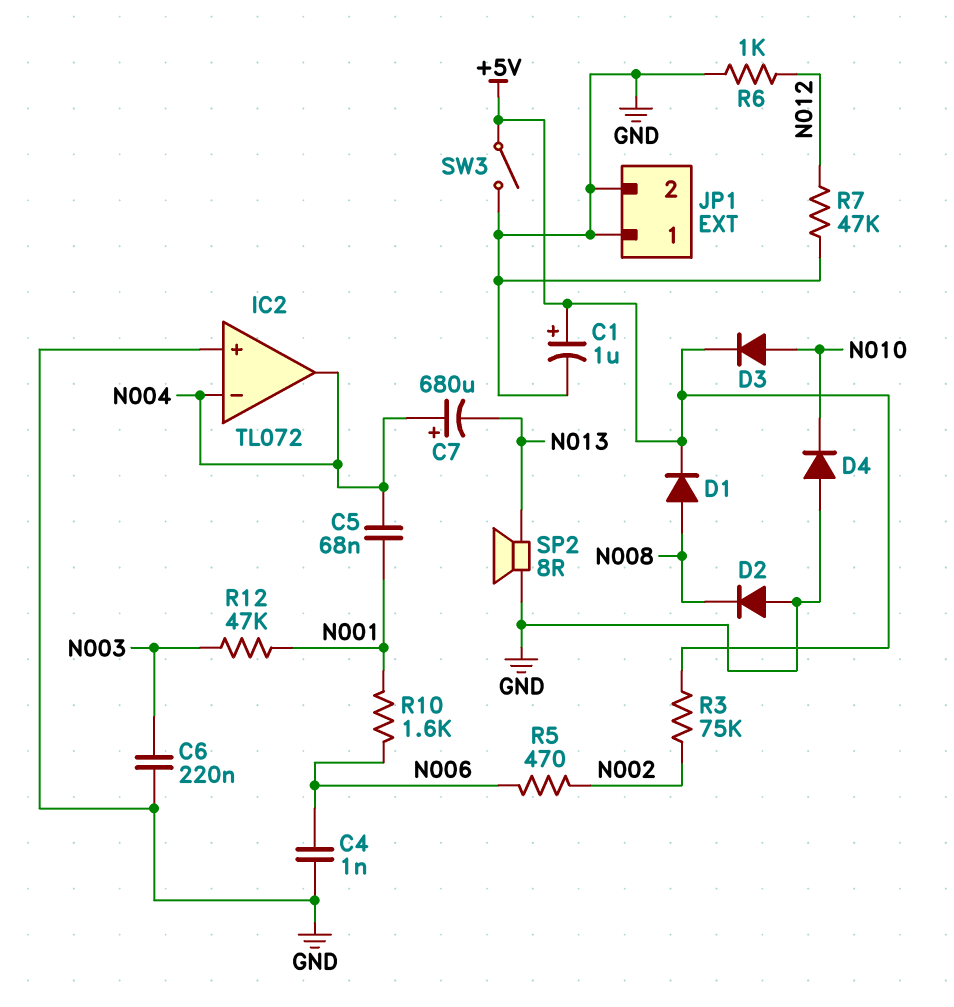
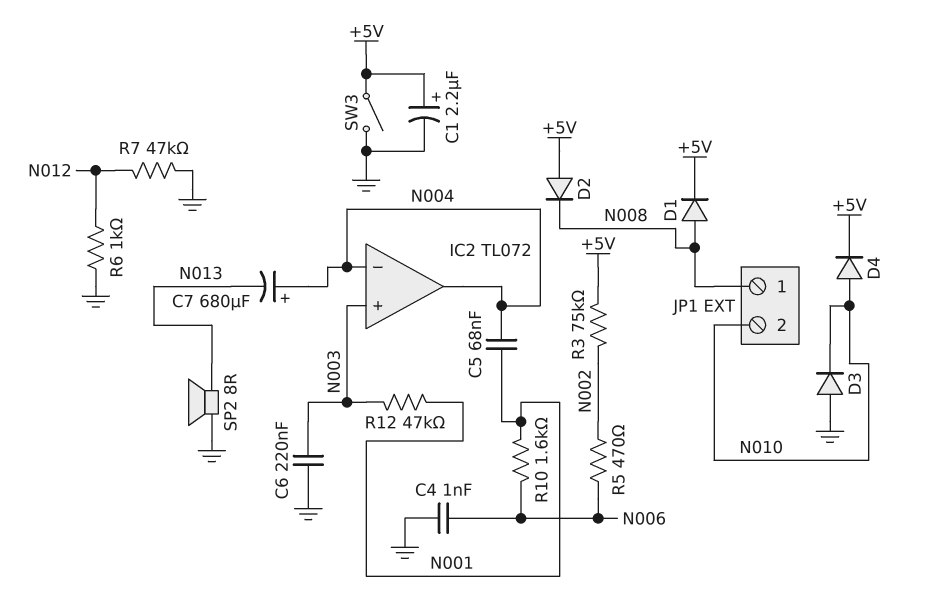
C1: 1uF (plus +5V, minus GND) -> 2.2uF (plus +5V, minus GND)
D2: diode (A GND, K N008) -> diode (A +5V, K N008)
D3: diode (A N010, K +5V) -> diode (A GND, K N010)
D4: diode (A GND, K N010) -> diode (A N010, K +5V)
IC2 pin in+: GND -> N003
JP1 pin 1: GND -> N008
JP1 pin 2: GND -> N010

